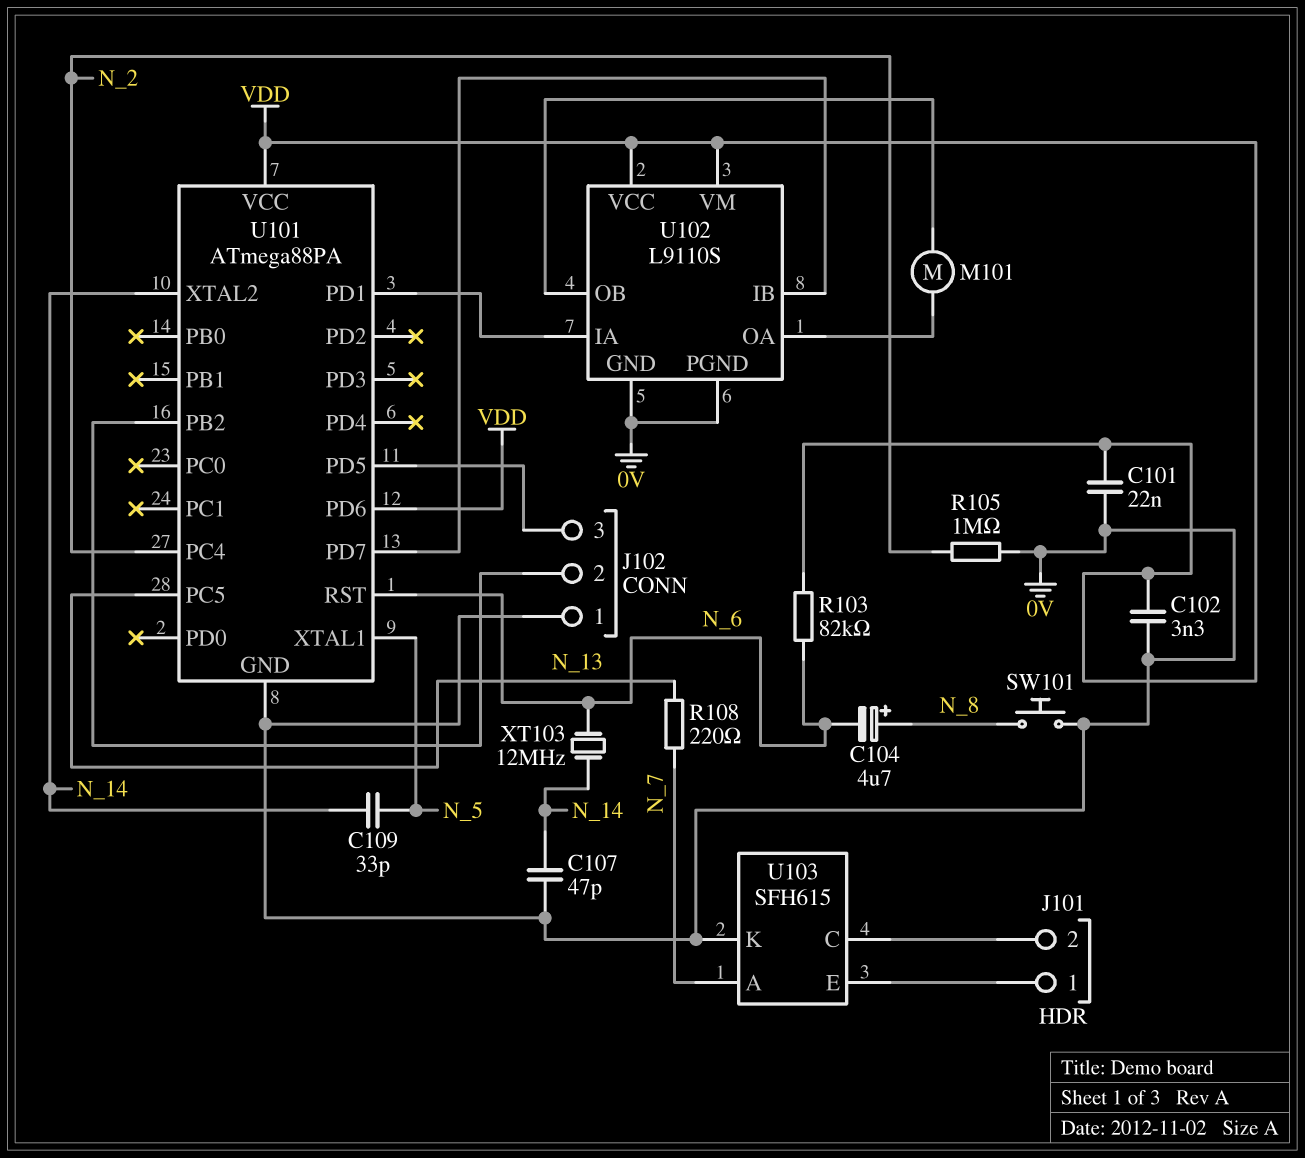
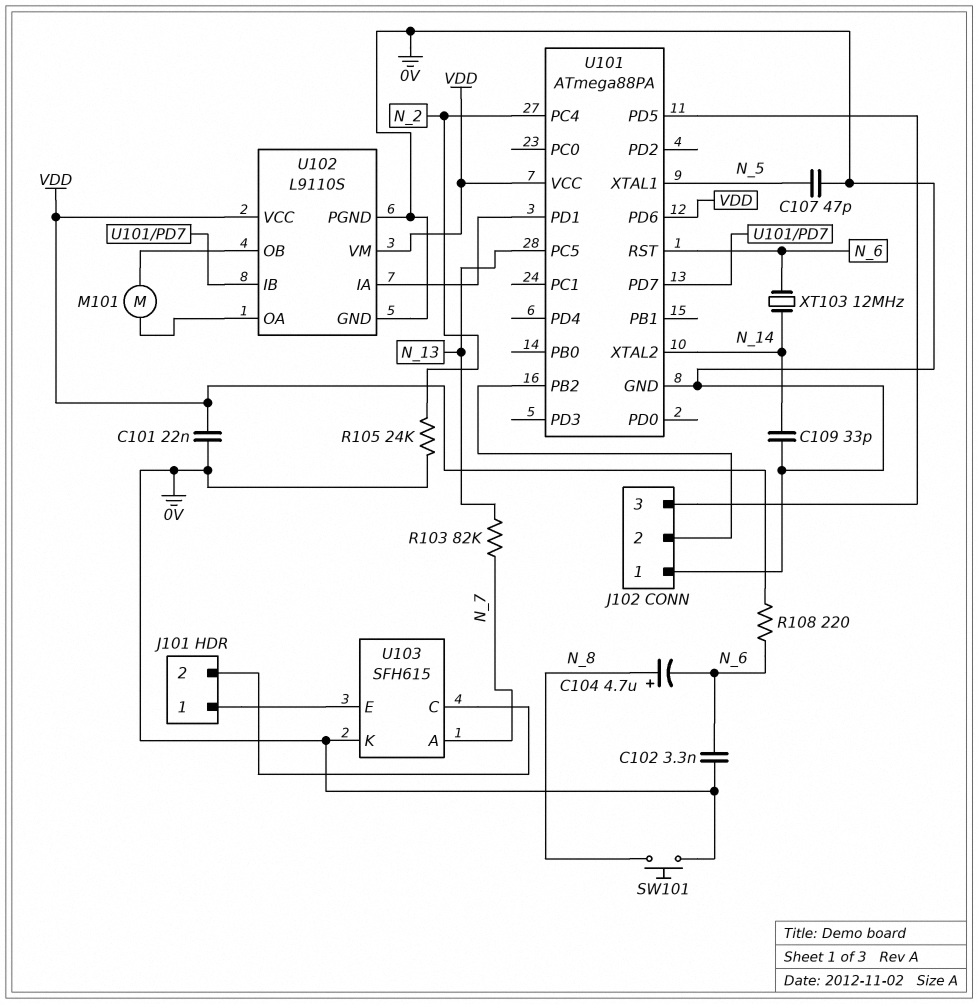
C102: 3.3nF (0V, VDD) -> 3.3nF (0V, N_6)
C107: 47pF (0V, N_14) -> 47pF (0V, N_5)
C109: 33pF (N_5, N_14) -> 33pF (0V, N_14)
R103: 82k (N_6, VDD) -> 82k (N_7, N_13)
R105: 1M (0V, N_2) -> 24k (0V, N_2)
R108: 220 (N_7, N_13) -> 220 (N_6, VDD)

